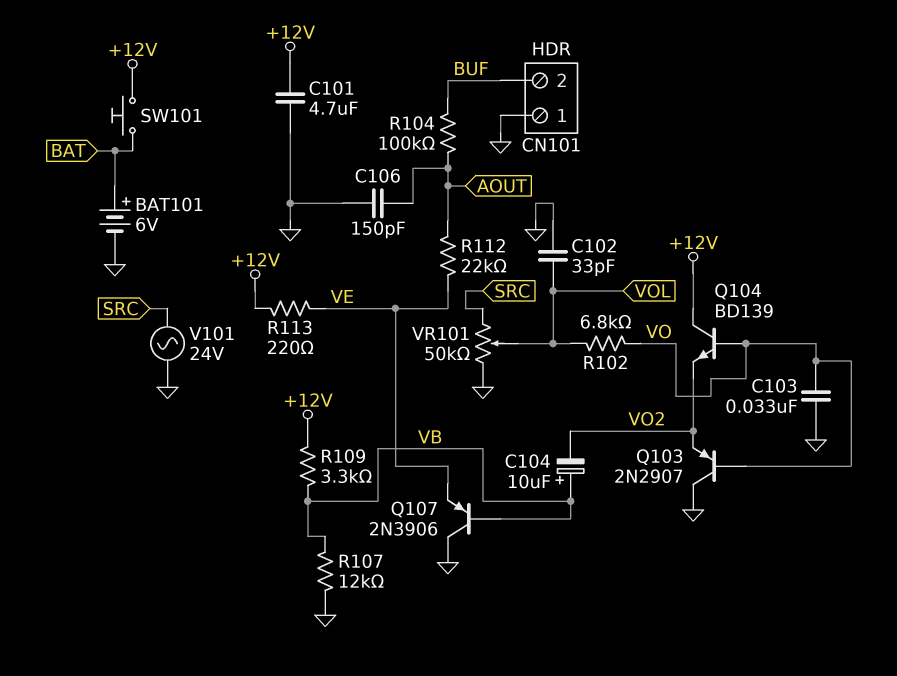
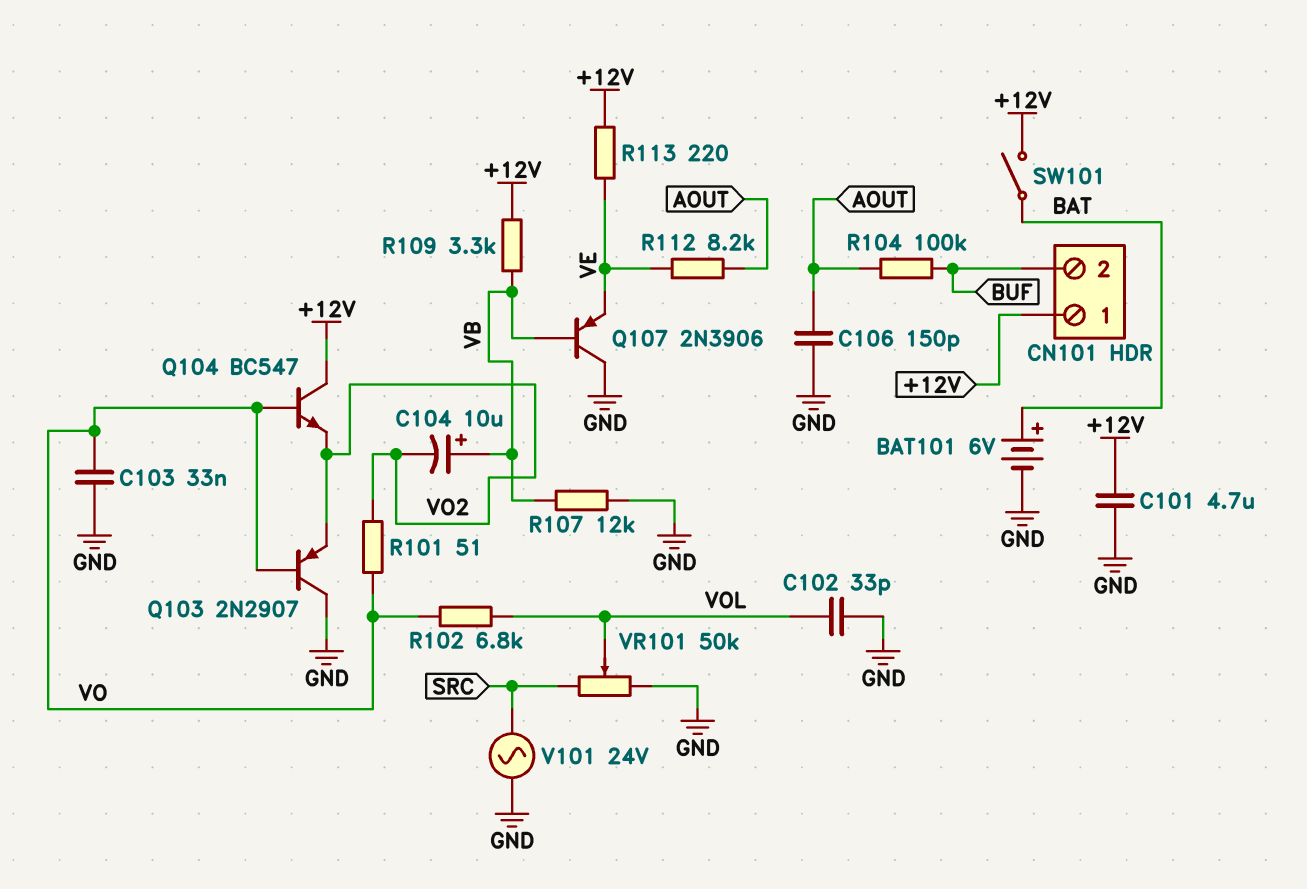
CN101 pin 1: GND -> +12V
Q104: NPN BD139 (B VO, C +12V, E VO2) -> NPN BC547 (B VO, C +12V, E VO2)
R101: none -> 51 (VO, VO2)
R112: 22k (AOUT, VE) -> 8.2k (AOUT, VE)
SW101: button (+12V, BAT) -> switch (+12V, BAT)

